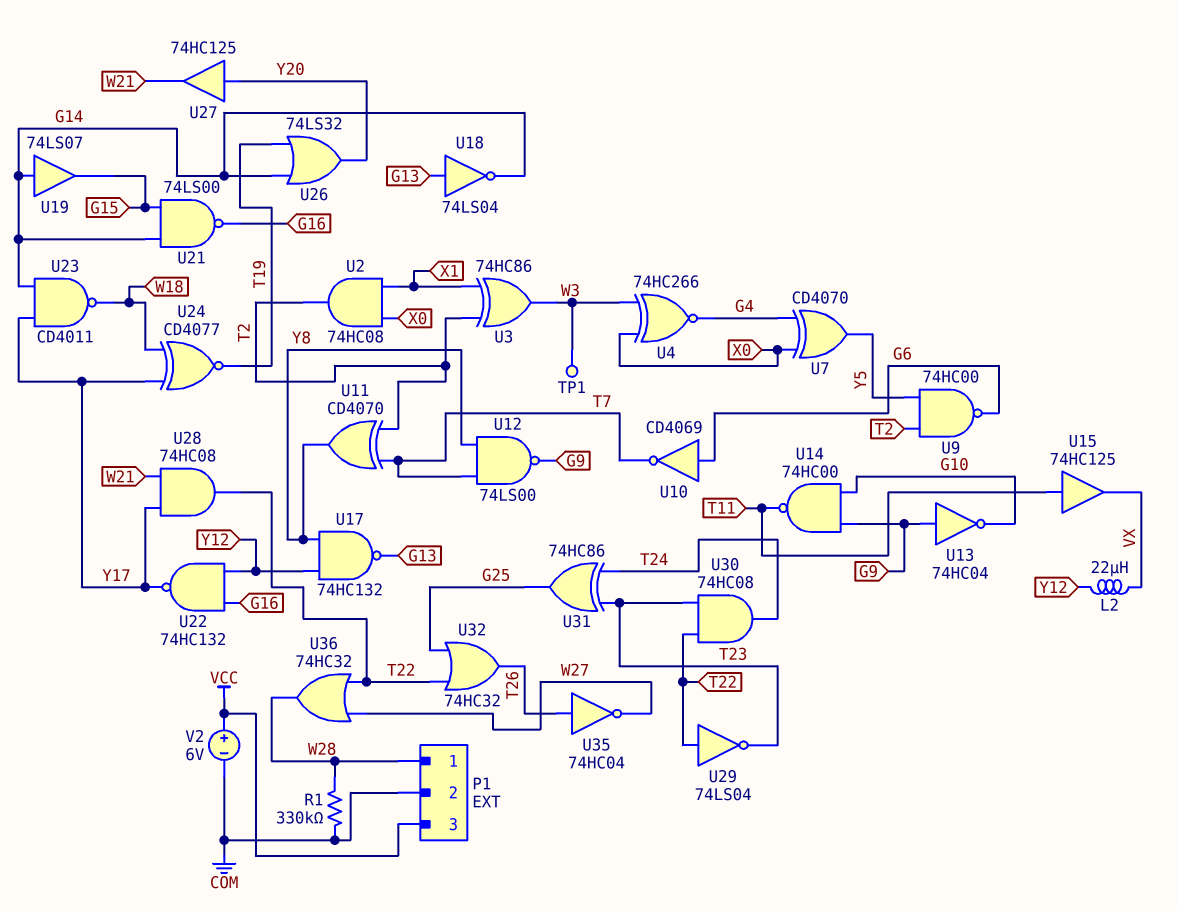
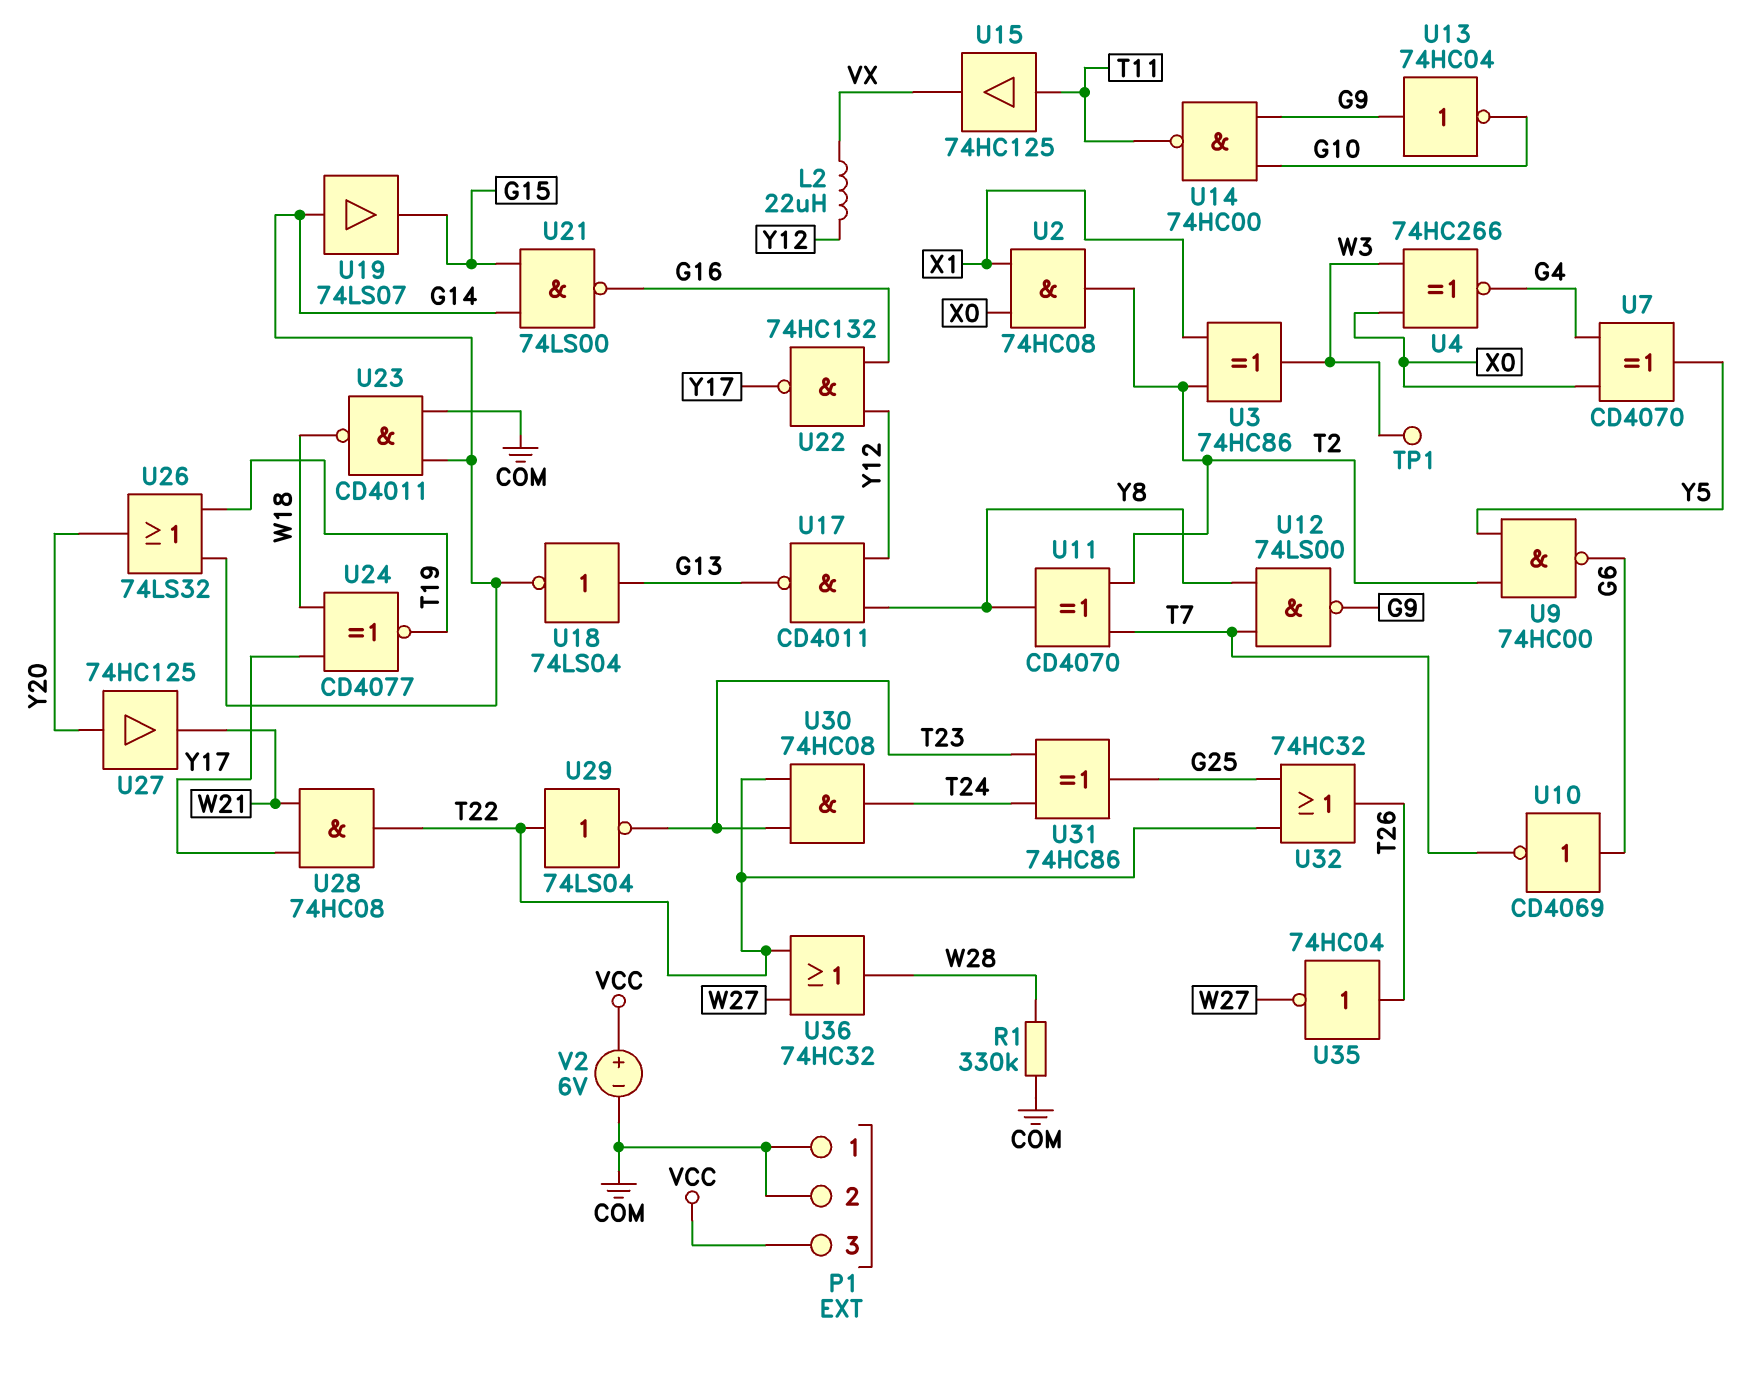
P1 pin 1: W28 -> COM
U17: NAND 74HC132 (in Y8, in Y12, out G13) -> NAND CD4011 (in Y8, in Y12, out G13)
U23: NAND CD4011 (in G14, in Y17, out W18) -> NAND CD4011 (in COM, in G14, out W18)

